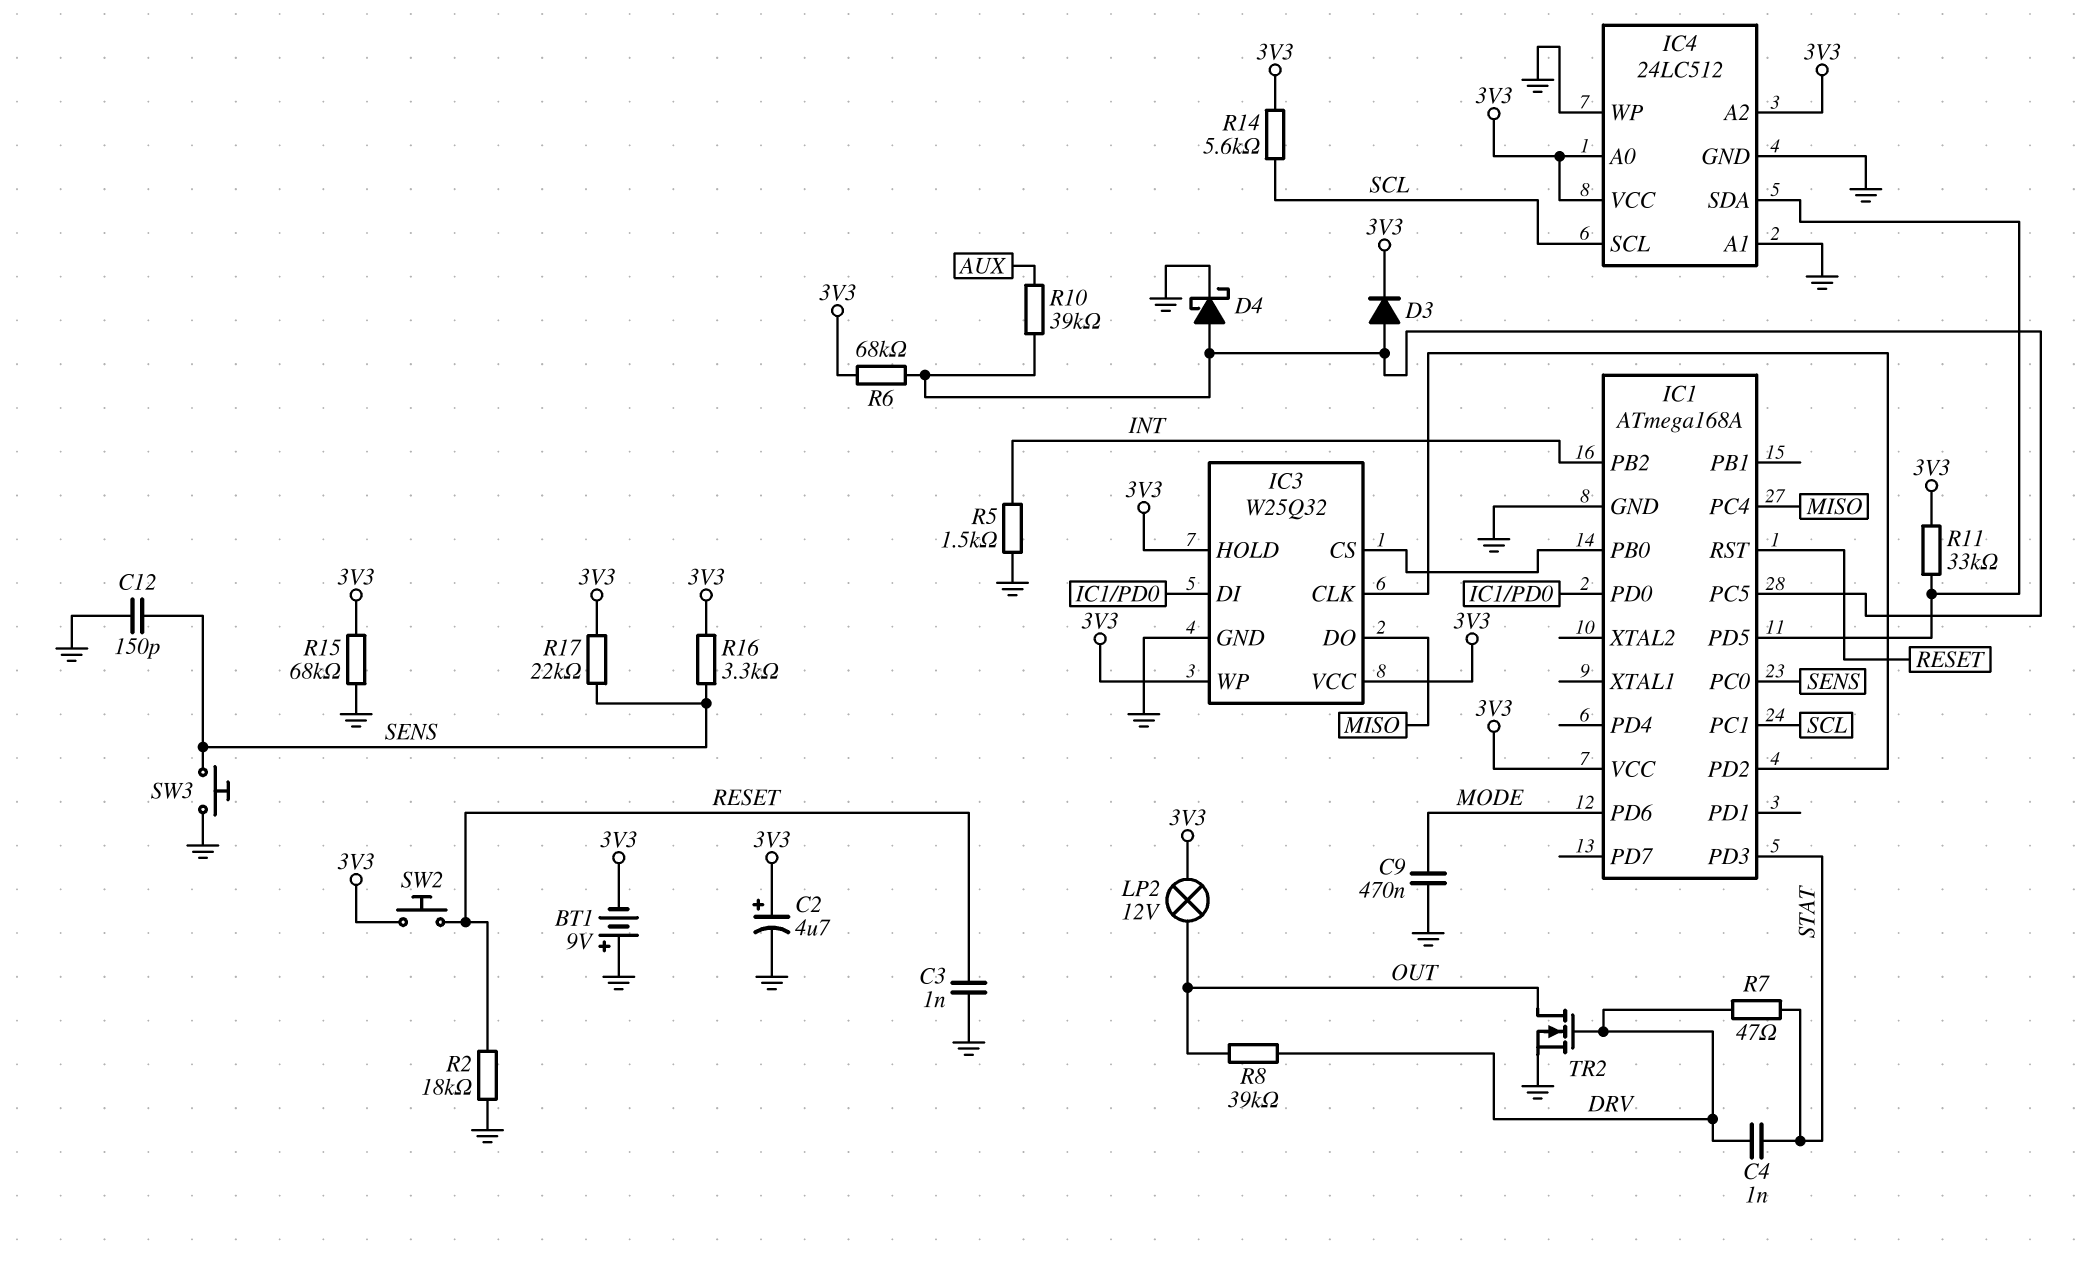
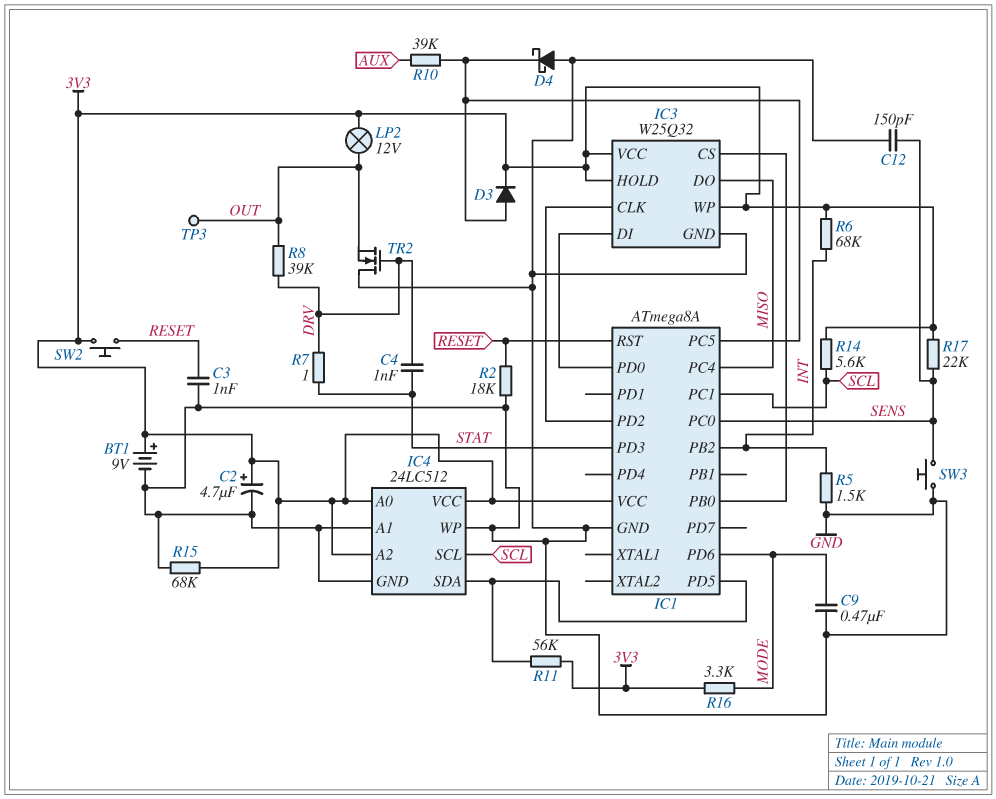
BT1: 9V (plus GND, minus 3V3) -> 9V (plus 3V3, minus GND)
D4: schottky (A IC1/PC5, K GND) -> schottky (A GND, K IC1/PC5)
IC1: ATmega168A -> ATmega8A
R6: 68k (3V3, IC1/PC5) -> 68k (3V3, INT)
R7: 47 (DRV, STAT) -> 1 (DRV, STAT)
R11: 33k (3V3, IC1/PD5) -> 56k (3V3, IC1/PD5)
R16: 3.3k (3V3, SENS) -> 3.3k (3V3, MODE)
TP3: none -> test point (OUT)
TR2: NMOS (G DRV, D OUT, S GND) -> NMOS (G DRV, D GND, S OUT)

